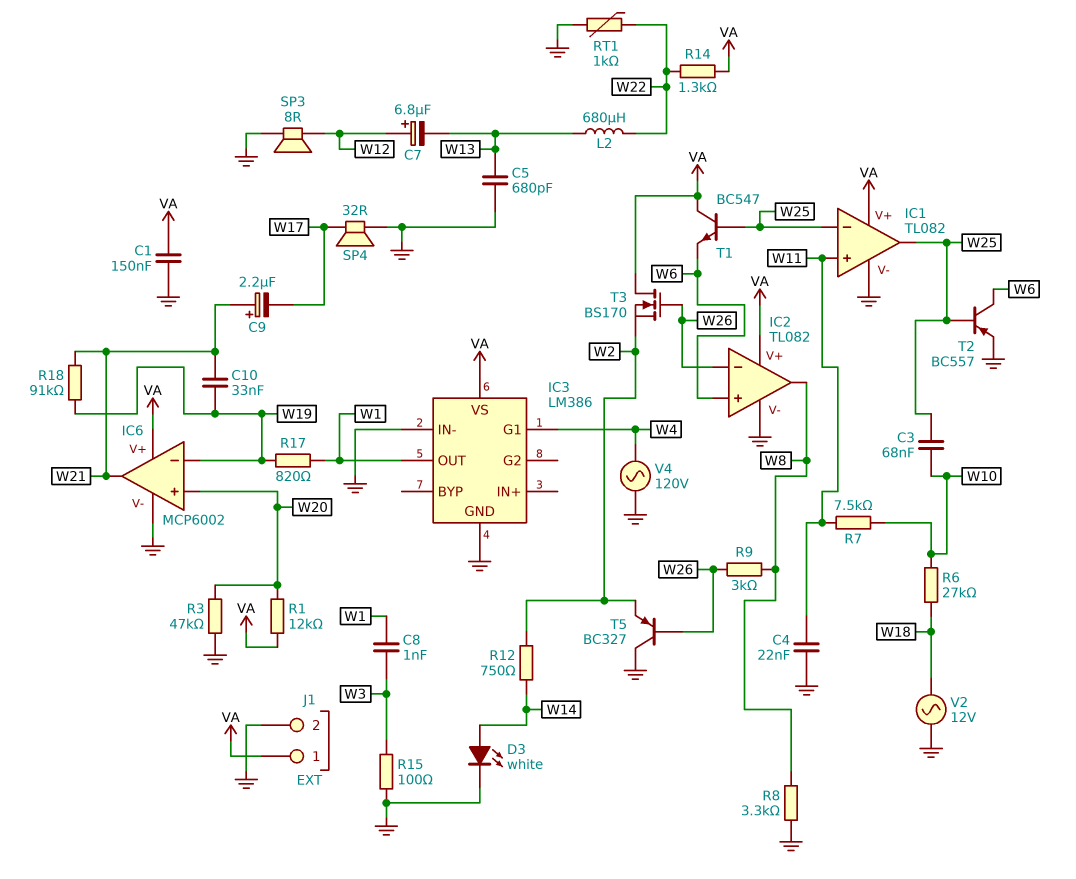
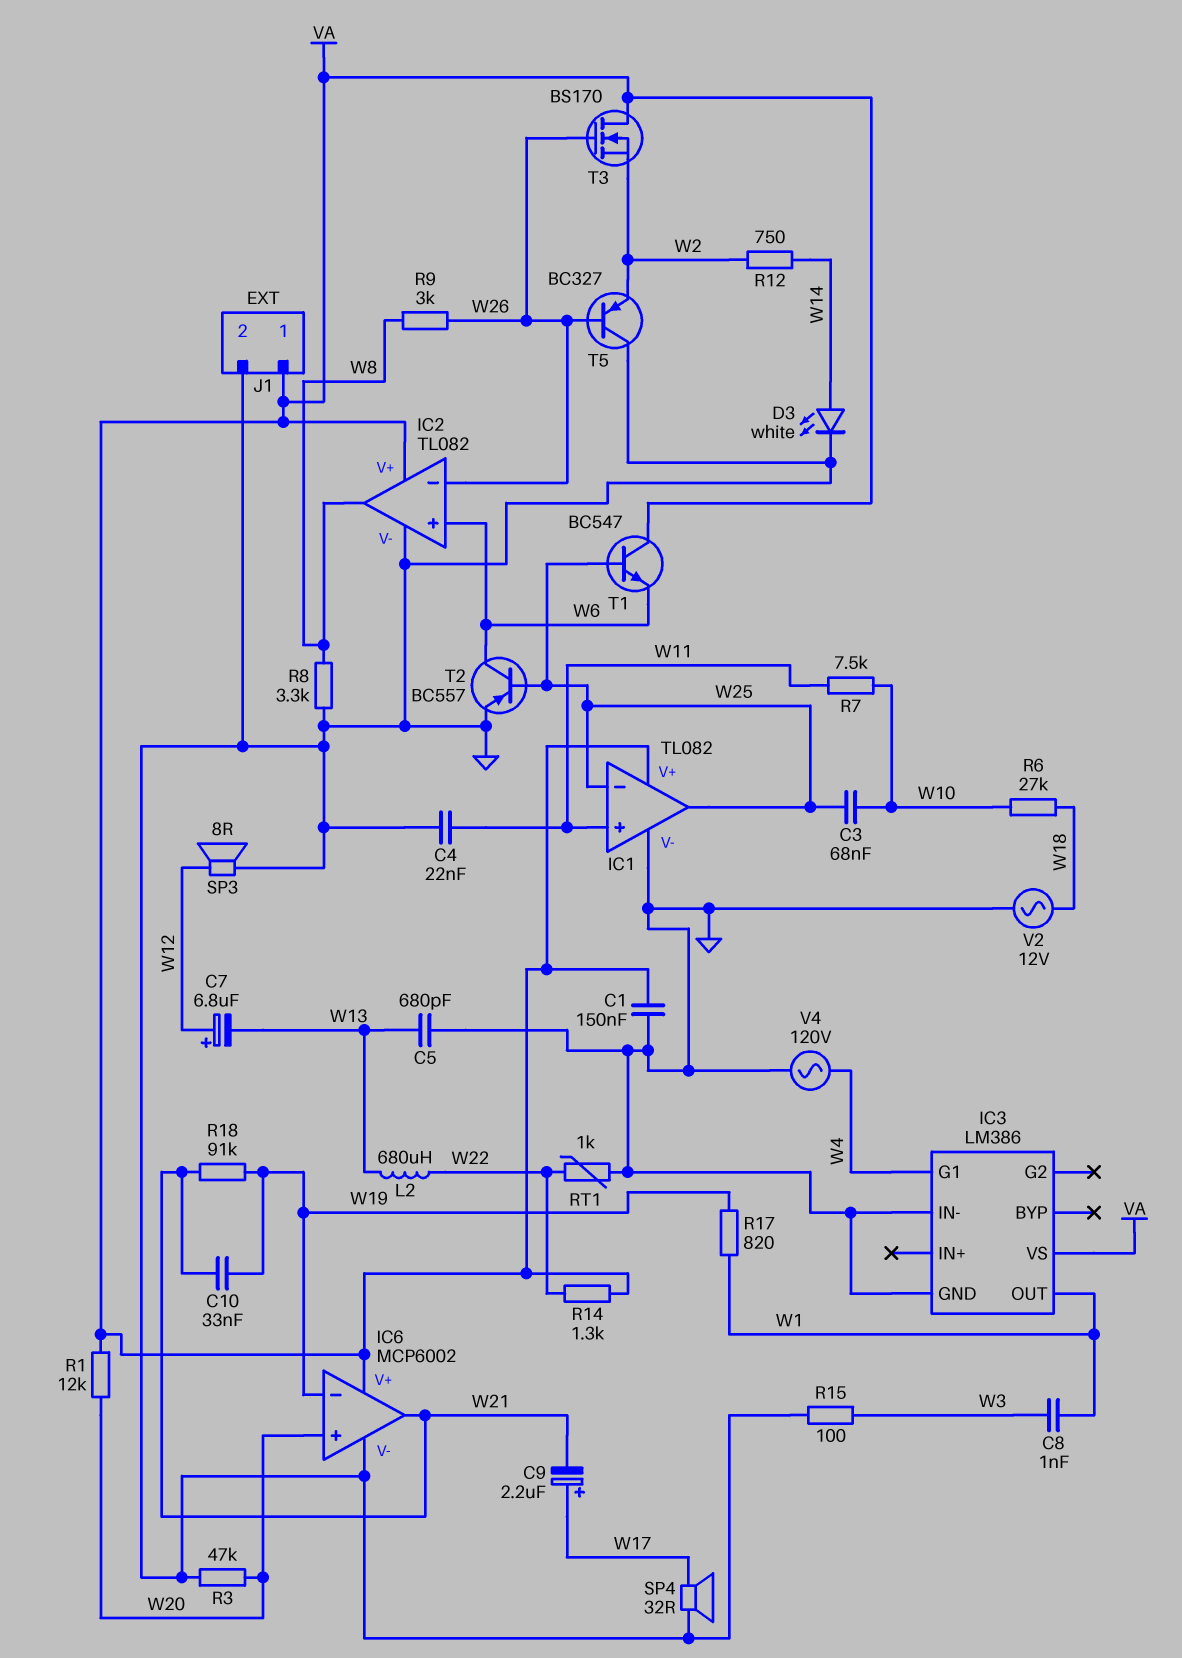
C9: 2.2uF (plus W21, minus W17) -> 2.2uF (plus W17, minus W21)

